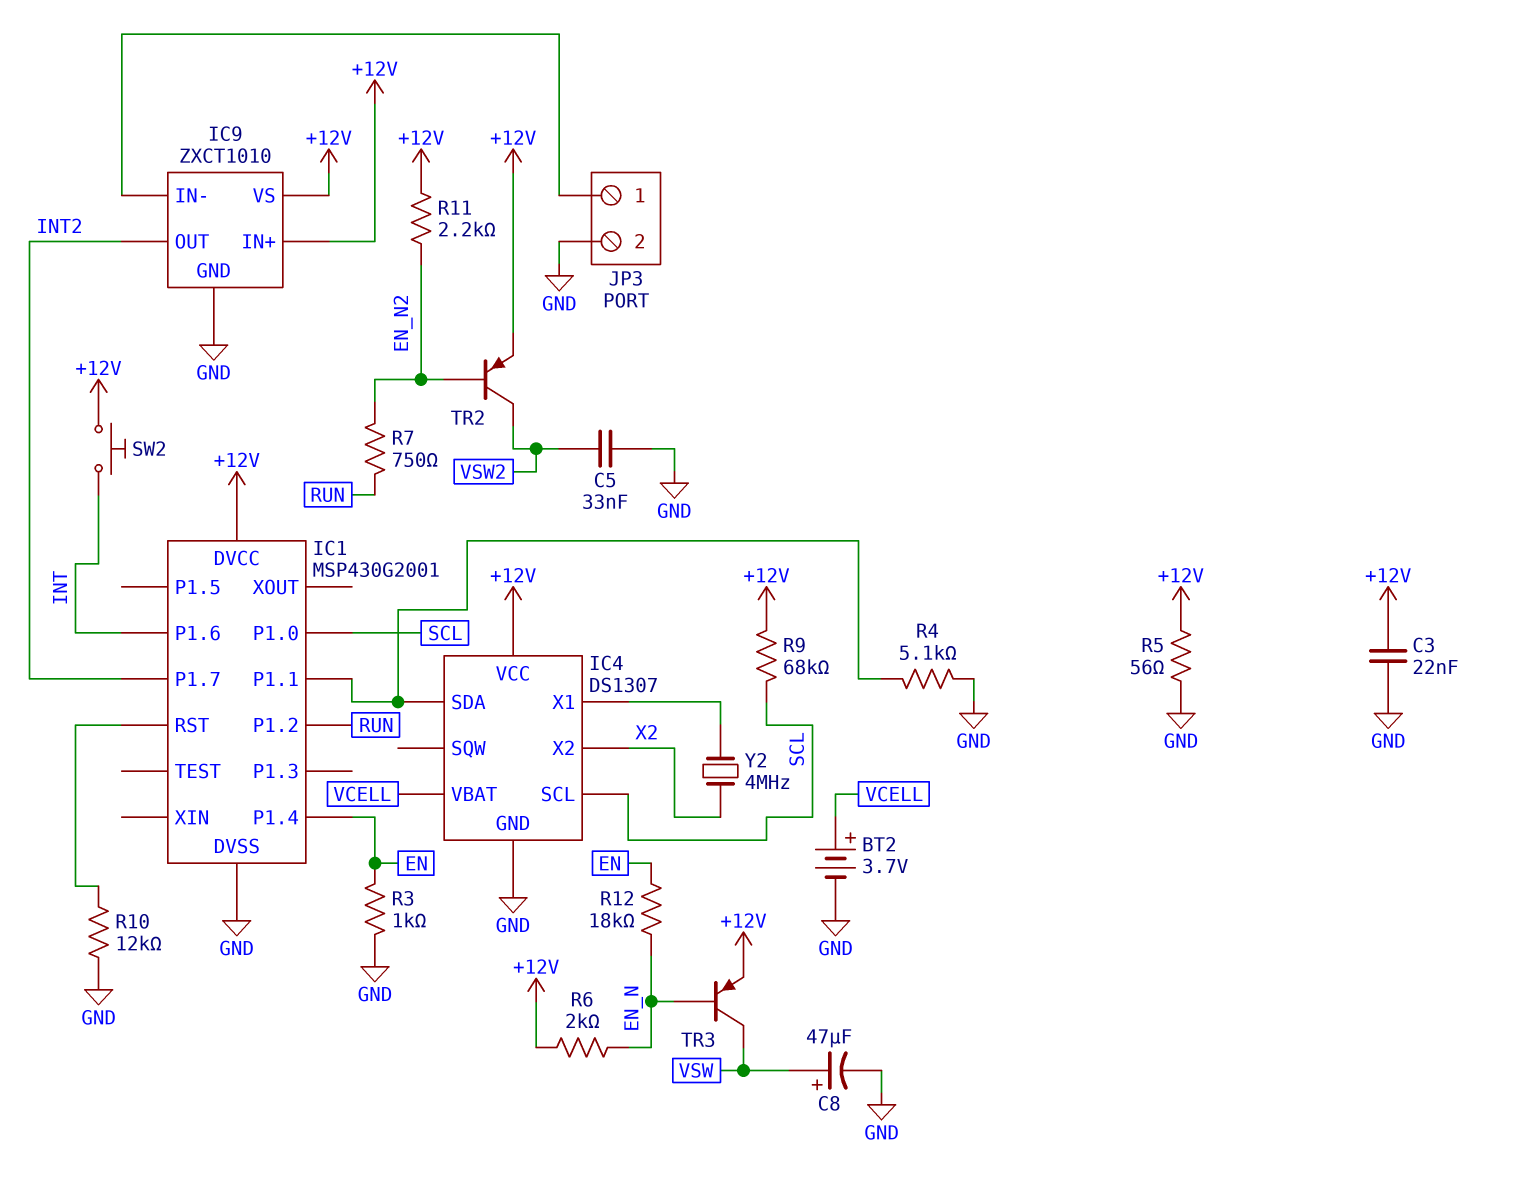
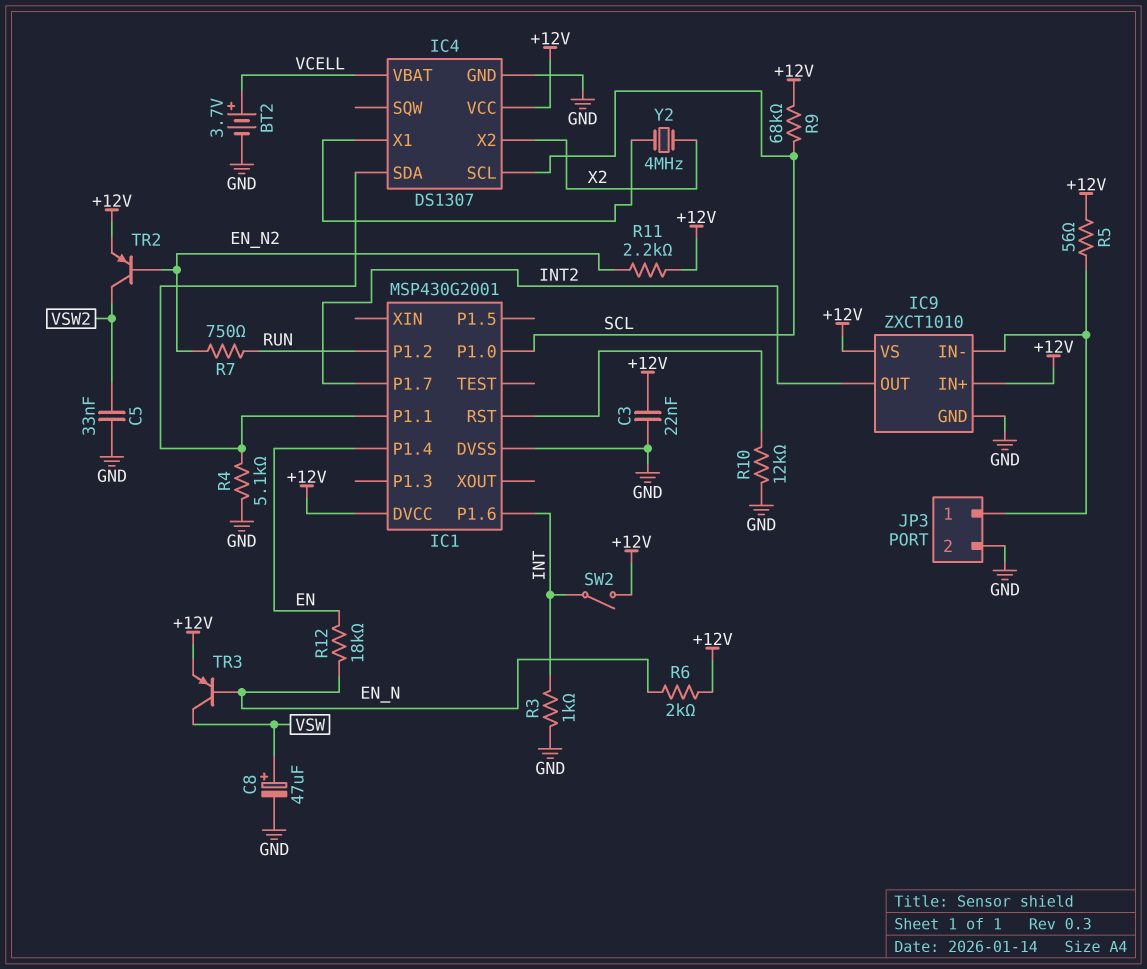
R3: 1k (EN, GND) -> 1k (GND, INT)
R5: 56 (+12V, GND) -> 56 (+12V, IC9/IN-)
SW2: button (+12V, INT) -> switch (+12V, INT)

